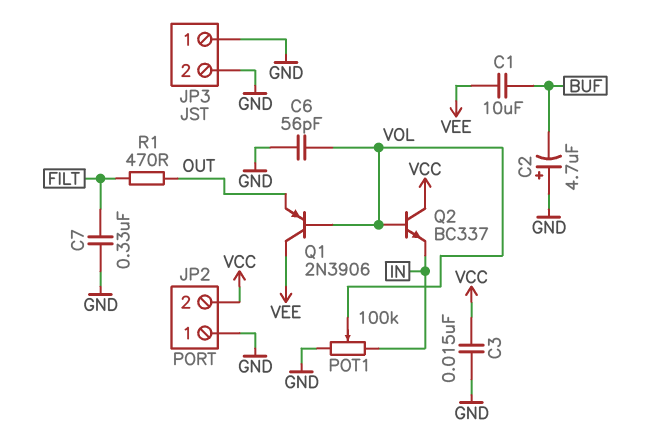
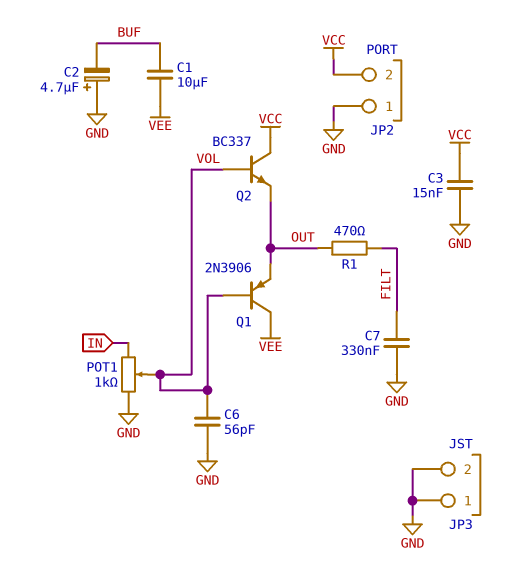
POT1: 100k (GND, IN, wiper VOL) -> 1k (GND, IN, wiper VOL)
Q2: NPN BC337 (B VOL, C VCC, E IN) -> NPN BC337 (B VOL, C VCC, E OUT)

